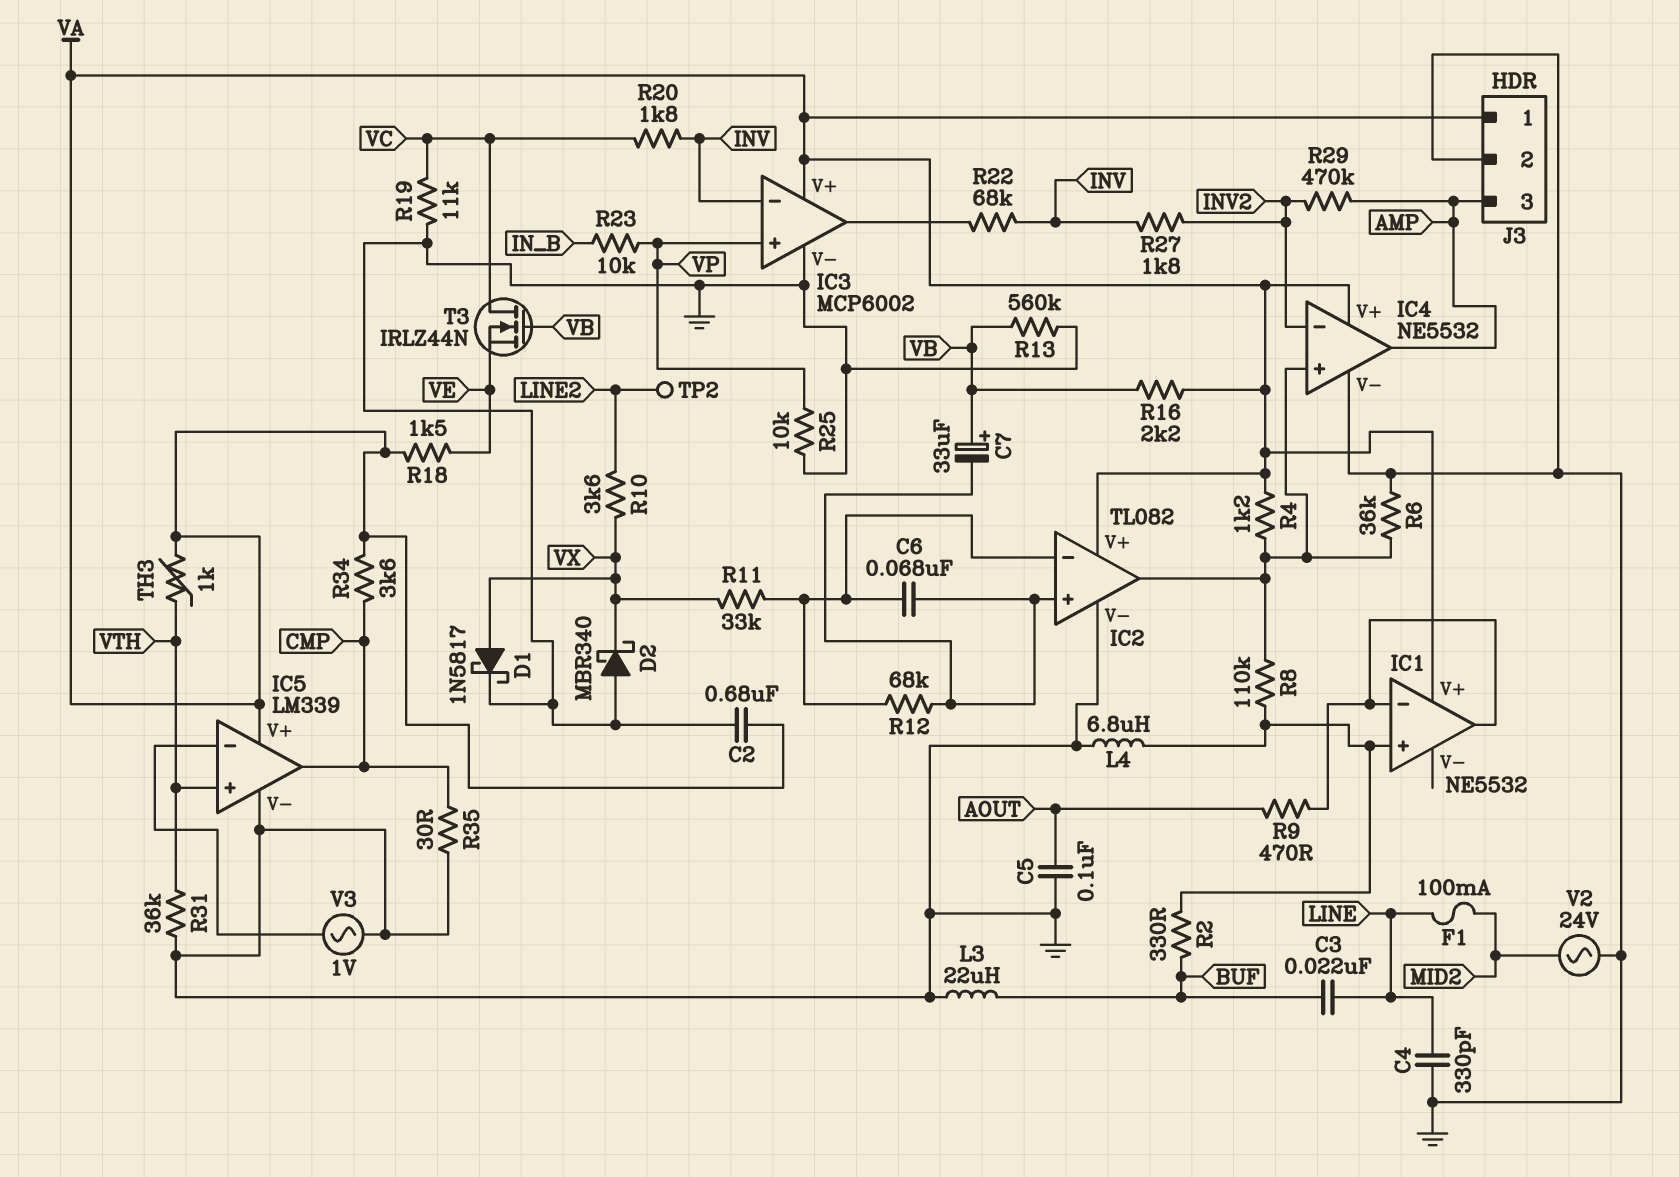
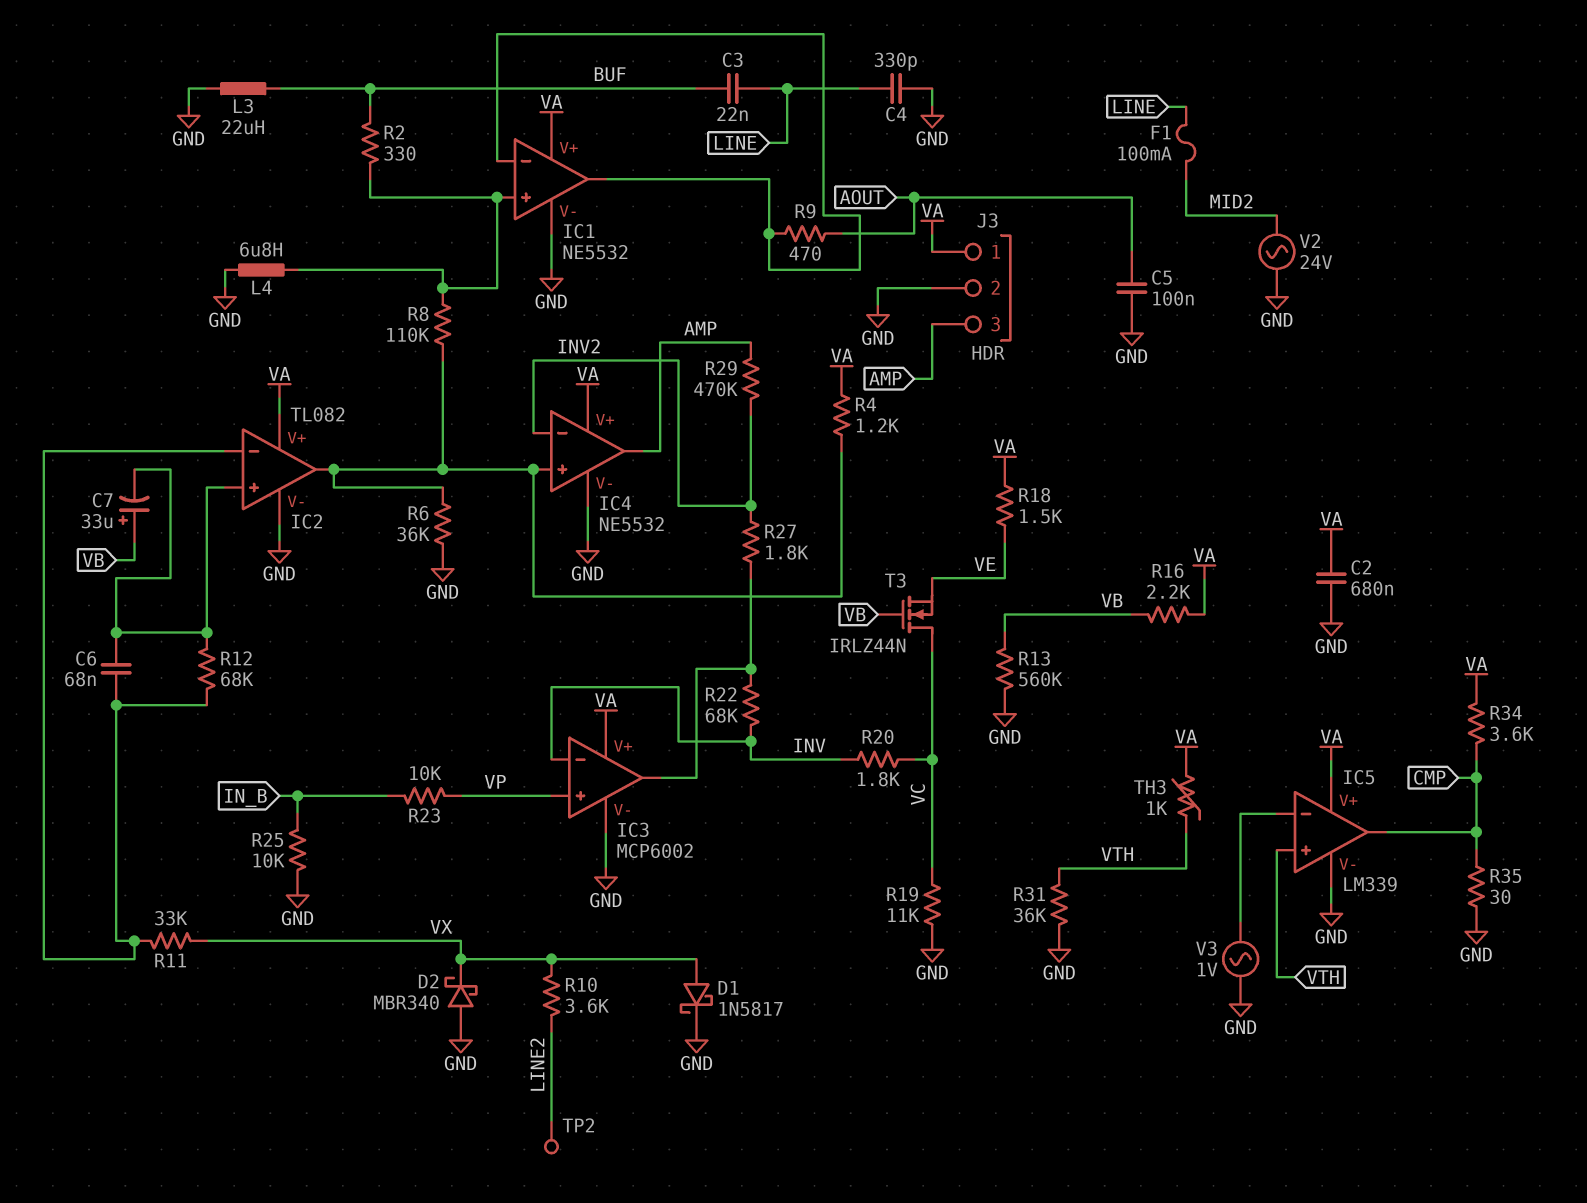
IC1 pin V-: none -> GND
R25: 10k (GND, VP) -> 10k (GND, IN_B)
R27: 1.8k (INV, INV2) -> 1.8k (IC3/out, INV2)

